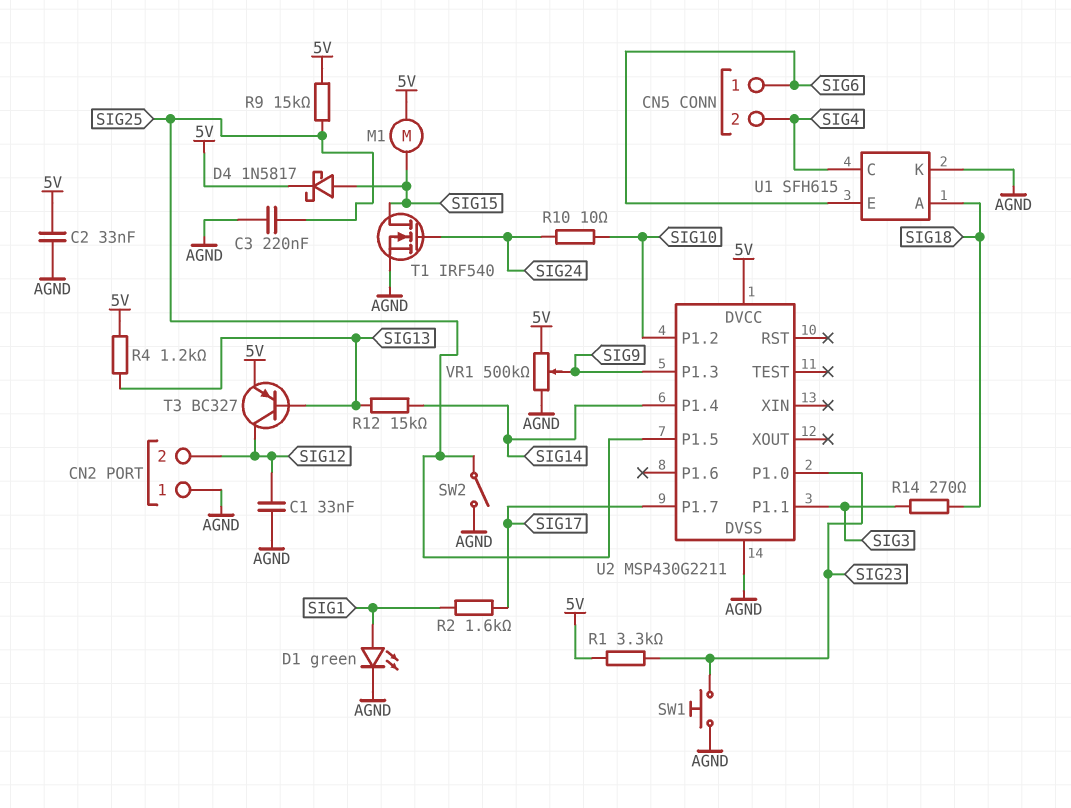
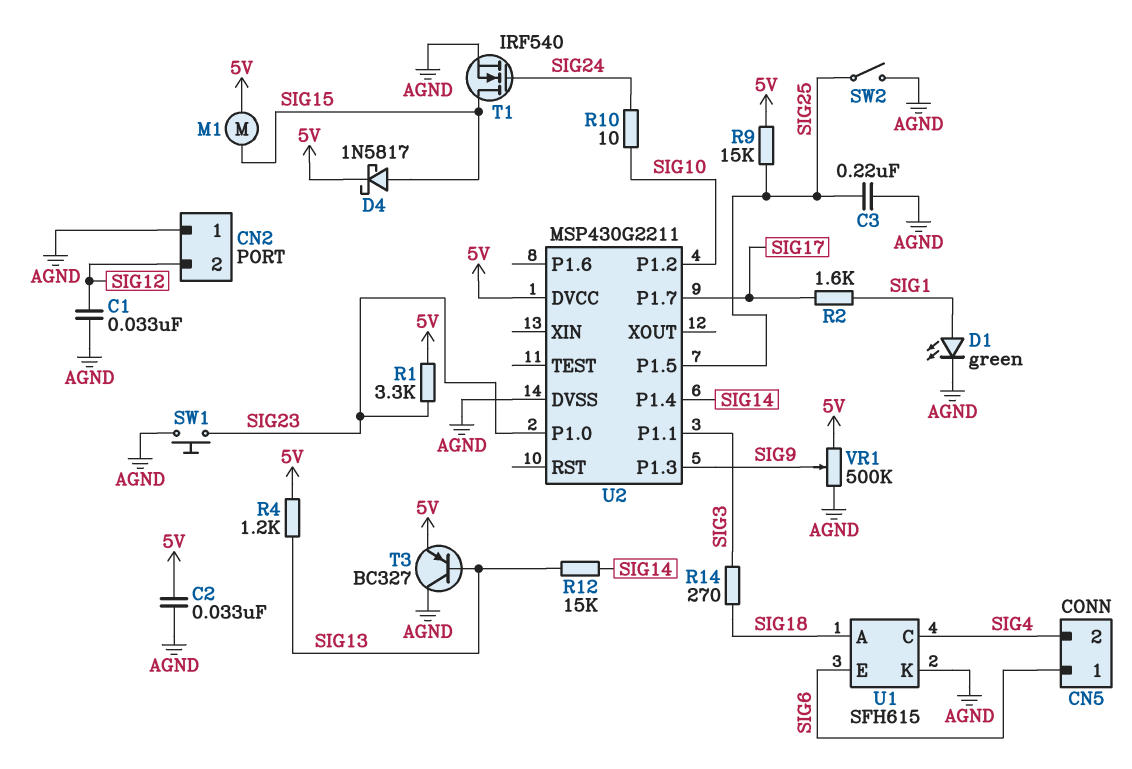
T3: PNP BC327 (B SIG13, C SIG12, E 5V) -> PNP BC327 (B SIG13, C AGND, E 5V)

